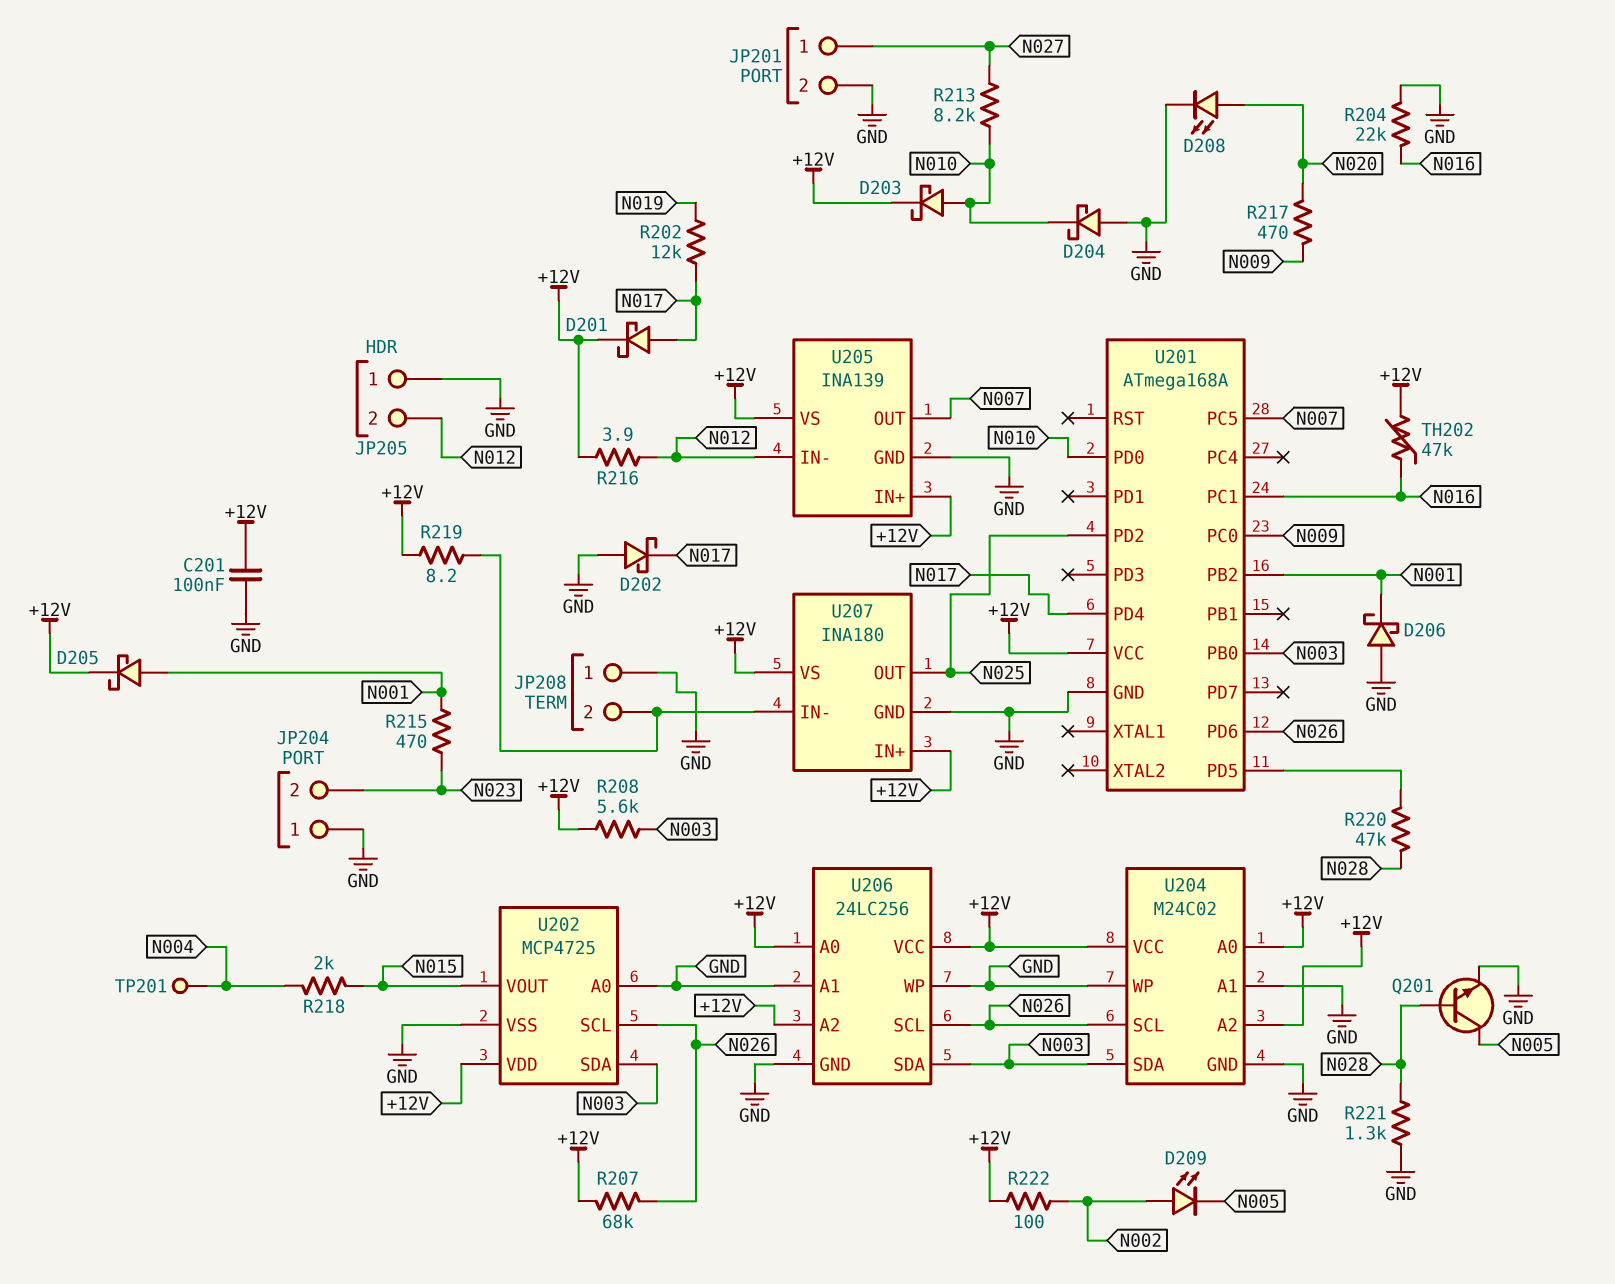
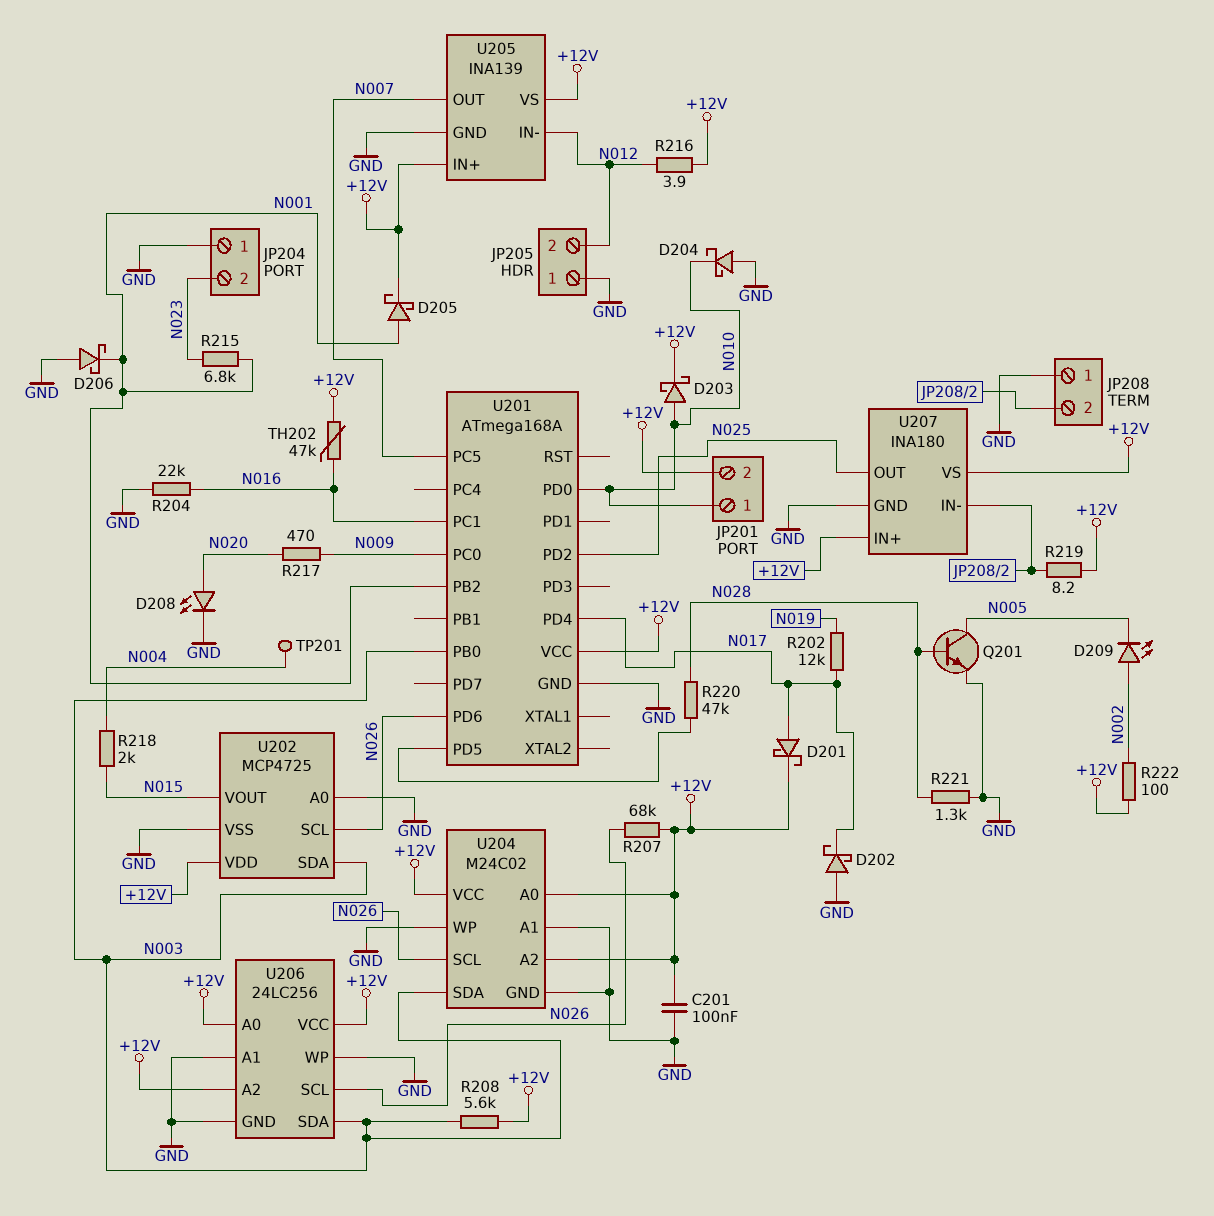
JP201 pin 1: N027 -> N010
JP201 pin 2: GND -> +12V
R213: 8.2k (N010, N027) -> none
R215: 470 (N001, N023) -> 6.8k (N001, N023)

